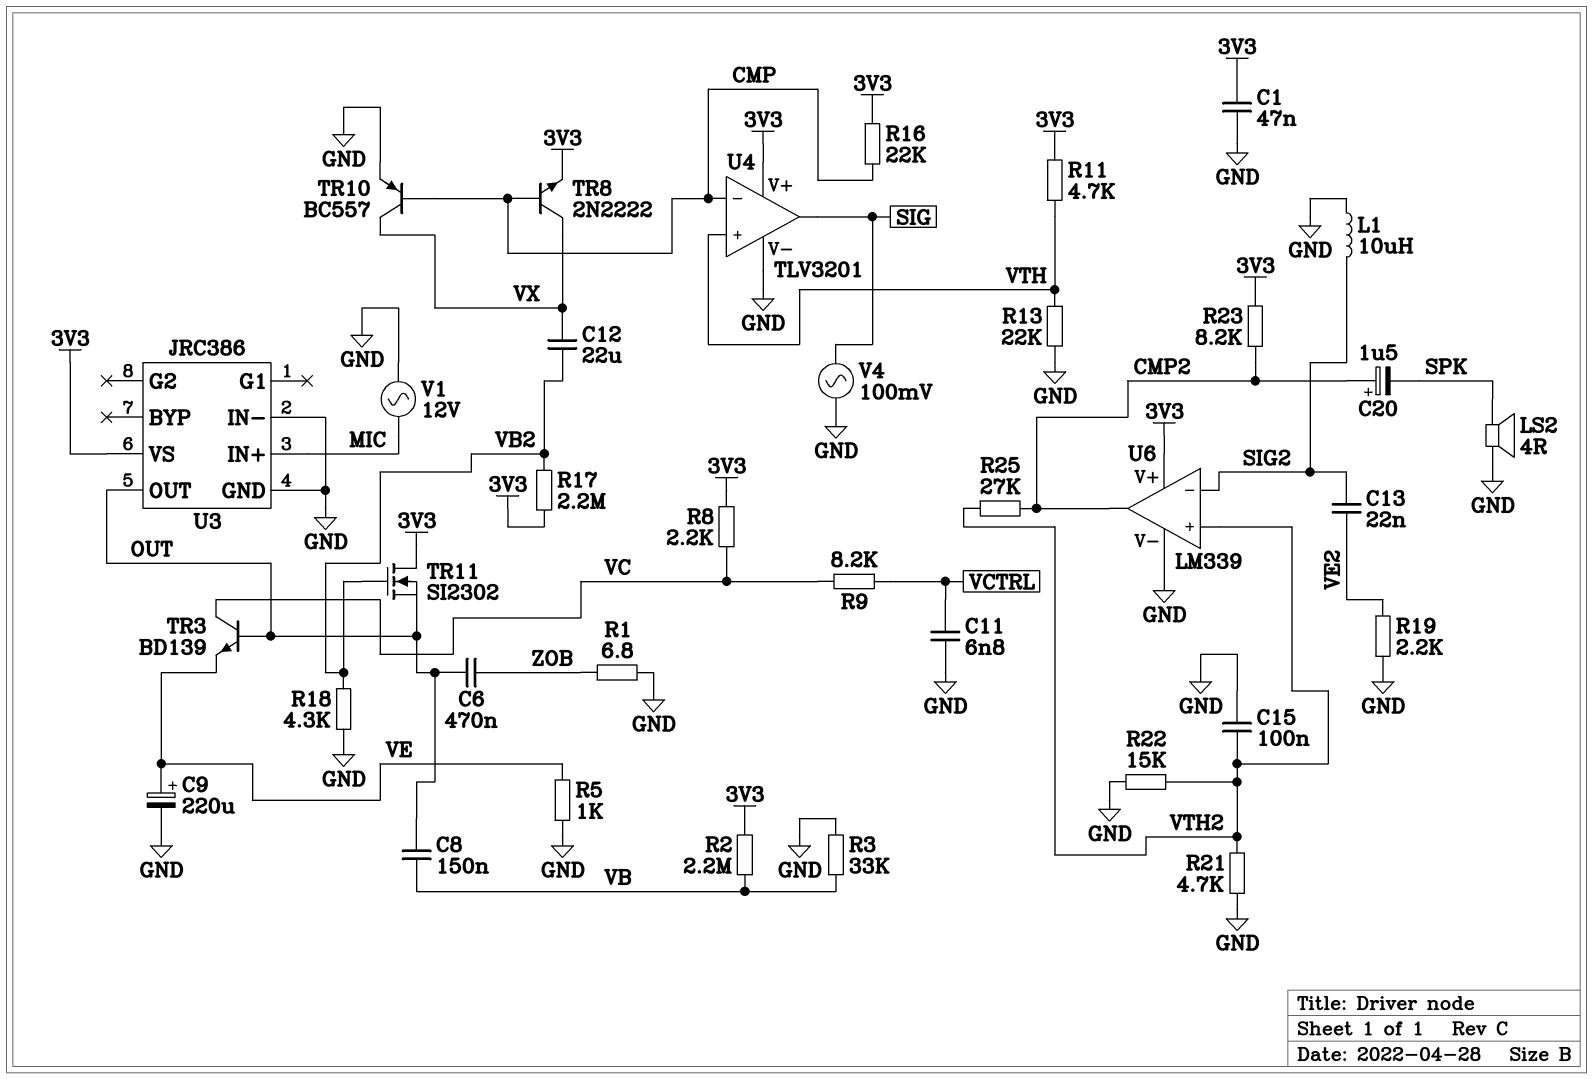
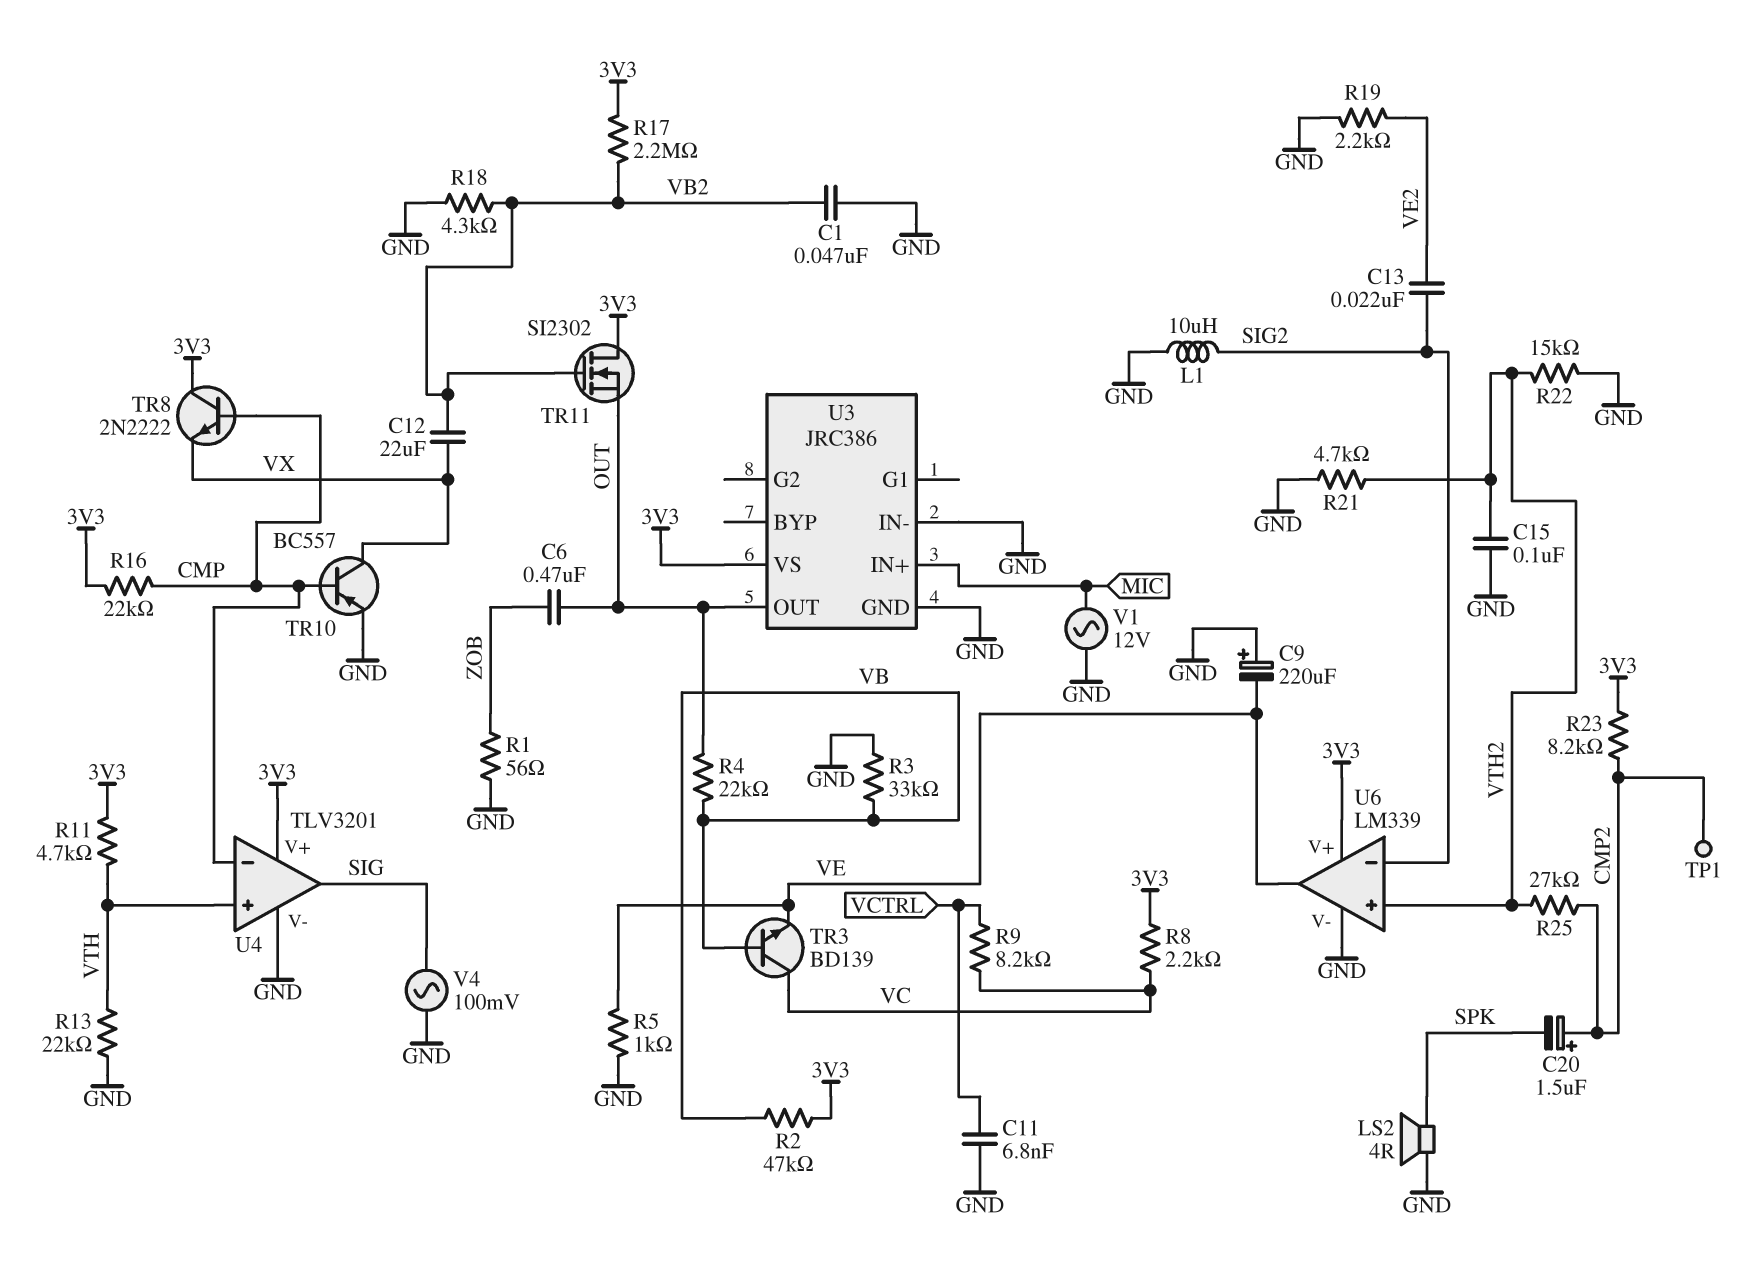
C1: 47nF (3V3, GND) -> 47nF (GND, VB2)
C8: 150nF (OUT, VB) -> none
C9: 220uF (plus VE, minus GND) -> 220uF (plus GND, minus VE)
R1: 6.8 (GND, ZOB) -> 56 (GND, ZOB)
R2: 2.2M (3V3, VB) -> 47k (3V3, VB)
R4: none -> 22k (OUT, VB)
TP1: none -> test point (CMP2)
TR3: NPN BD139 (B OUT, C VC, E VE) -> NPN BD139 (B VB, C VC, E VE)
TR8: NPN 2N2222 (B CMP, C VX, E 3V3) -> NPN 2N2222 (B CMP, C 3V3, E VX)
U6 pin out: CMP2 -> VE

